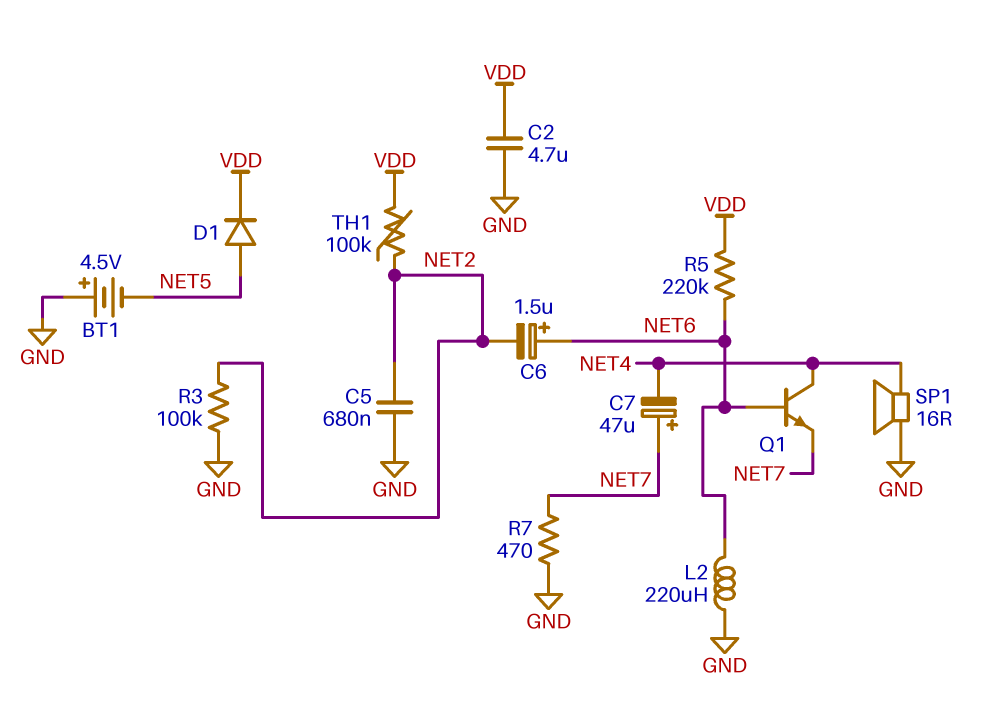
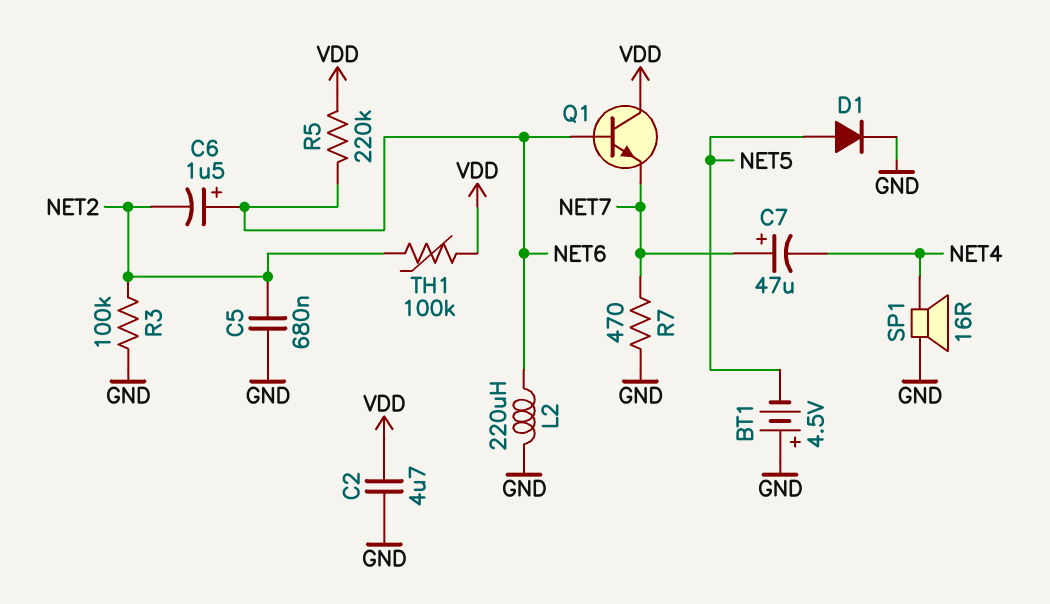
D1: diode (A NET5, K VDD) -> diode (A NET5, K GND)
Q1: NPN (B NET6, C NET4, E NET7) -> NPN (B NET6, C VDD, E NET7)

